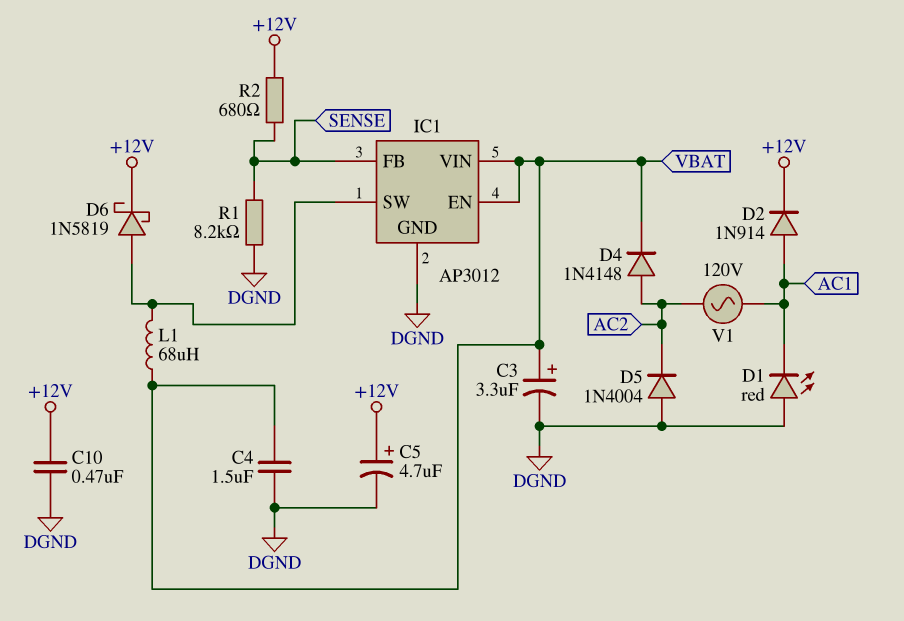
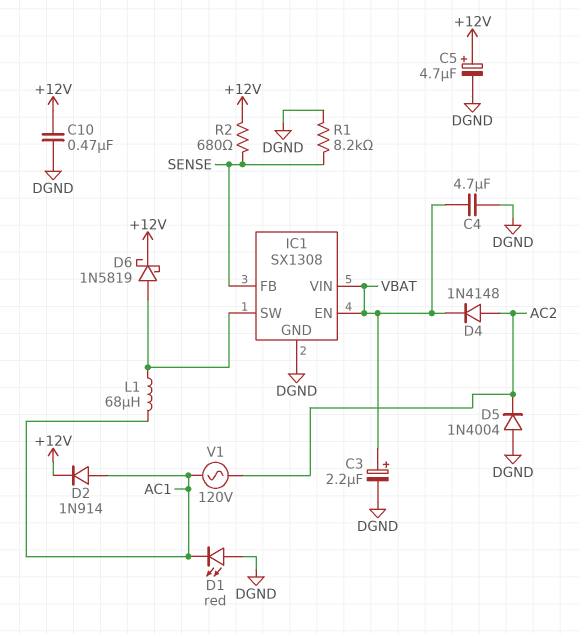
C3: 3.3uF (plus VBAT, minus DGND) -> 2.2uF (plus VBAT, minus DGND)
C4: 1.5uF (DGND, VBAT) -> 4.7uF (DGND, VBAT)
IC1: AP3012 -> SX1308
L1: 68uH (IC1/SW, VBAT) -> 68uH (AC1, IC1/SW)

